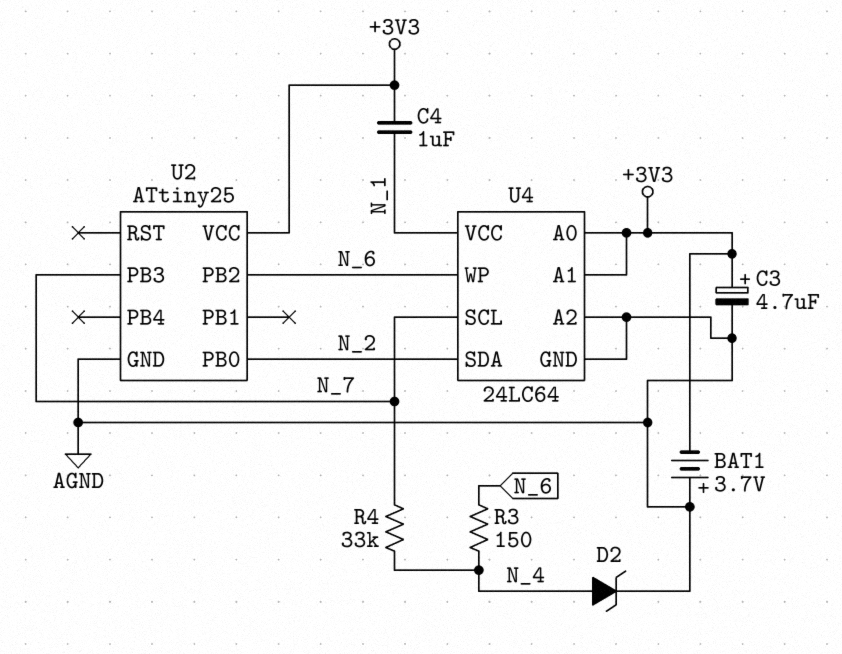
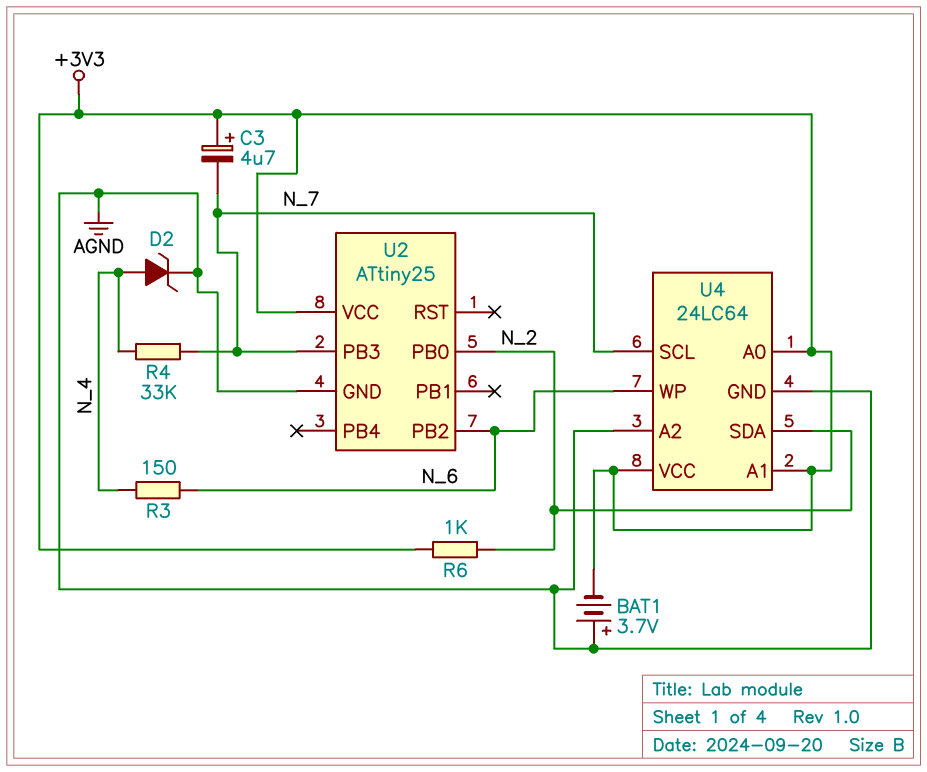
C3: 4.7uF (plus +3V3, minus AGND) -> 4.7uF (plus +3V3, minus N_7)
C4: 1uF (+3V3, N_1) -> none
R6: none -> 1k (+3V3, N_2)
U4 pin VCC: N_1 -> +3V3

